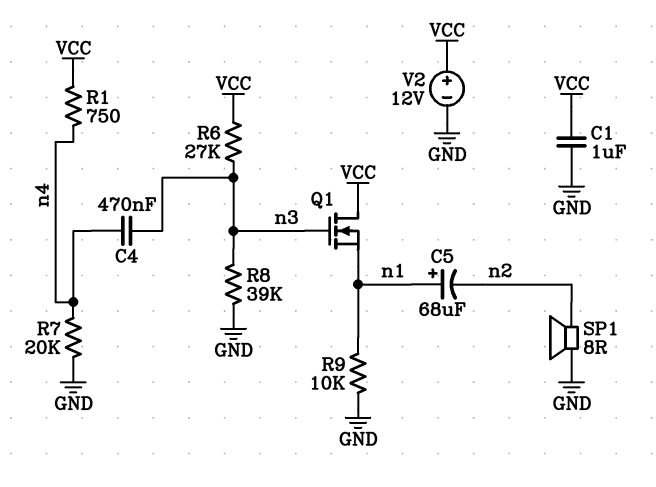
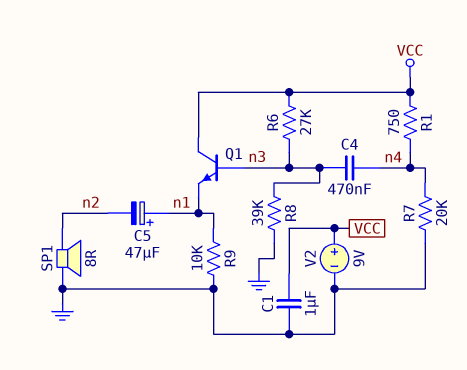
C5: 68uF (plus n1, minus n2) -> 47uF (plus n1, minus n2)
Q1: NMOS (G n3, D VCC, S n1) -> NPN (B n3, C VCC, E n1)
V2: 12V (plus VCC, minus GND) -> 9V (plus VCC, minus GND)

